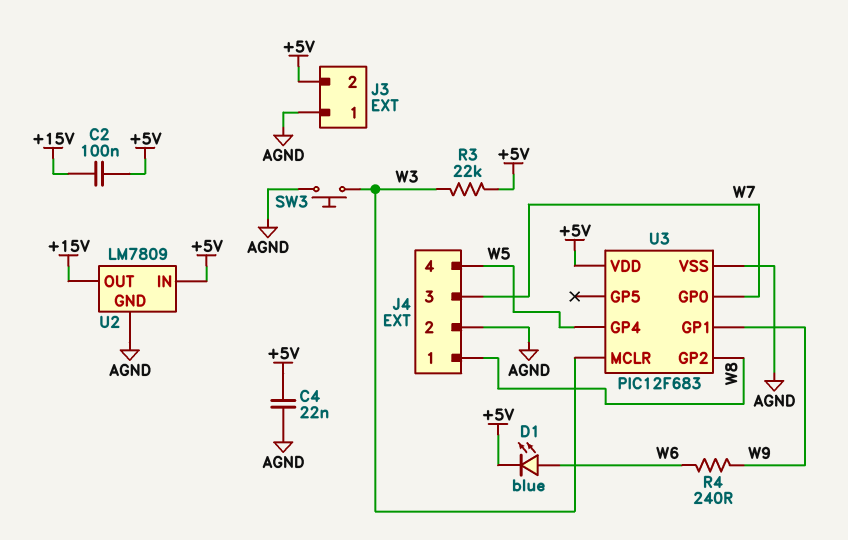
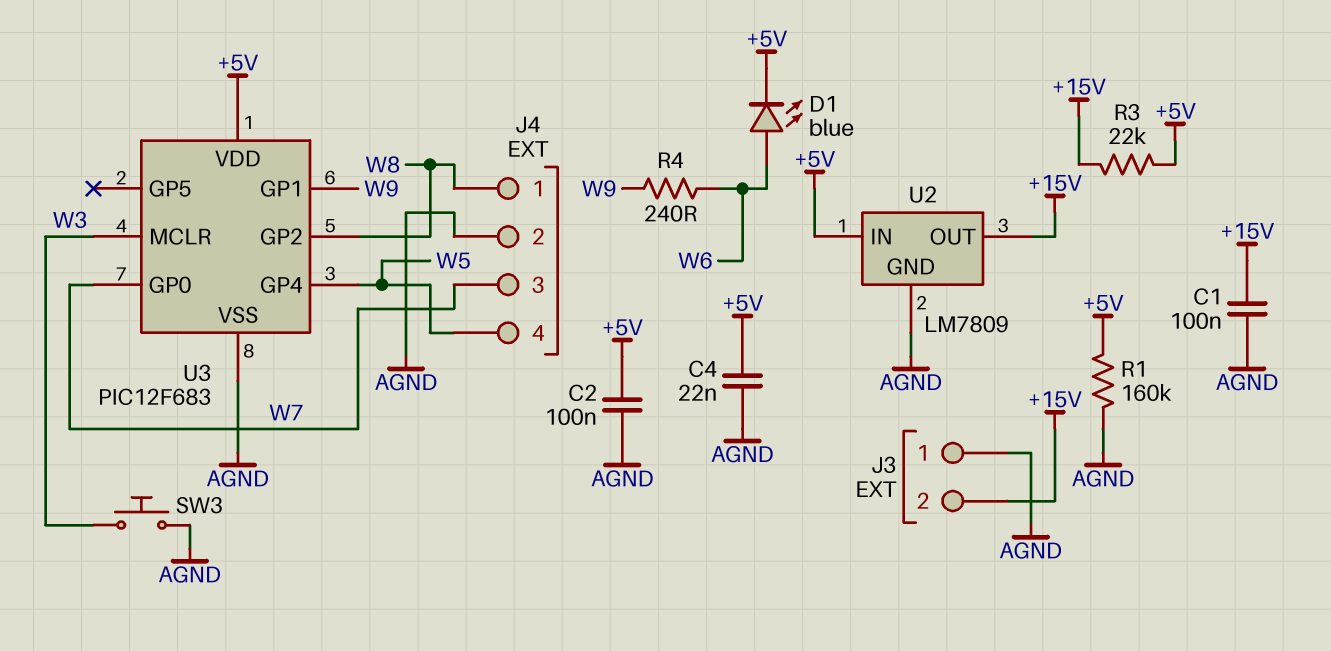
C1: none -> 100nF (+15V, AGND)
C2: 100nF (+5V, +15V) -> 100nF (+5V, AGND)
J3 pin 2: +5V -> +15V
R1: none -> 160k (+5V, AGND)
R3: 22k (+5V, W3) -> 22k (+5V, +15V)

